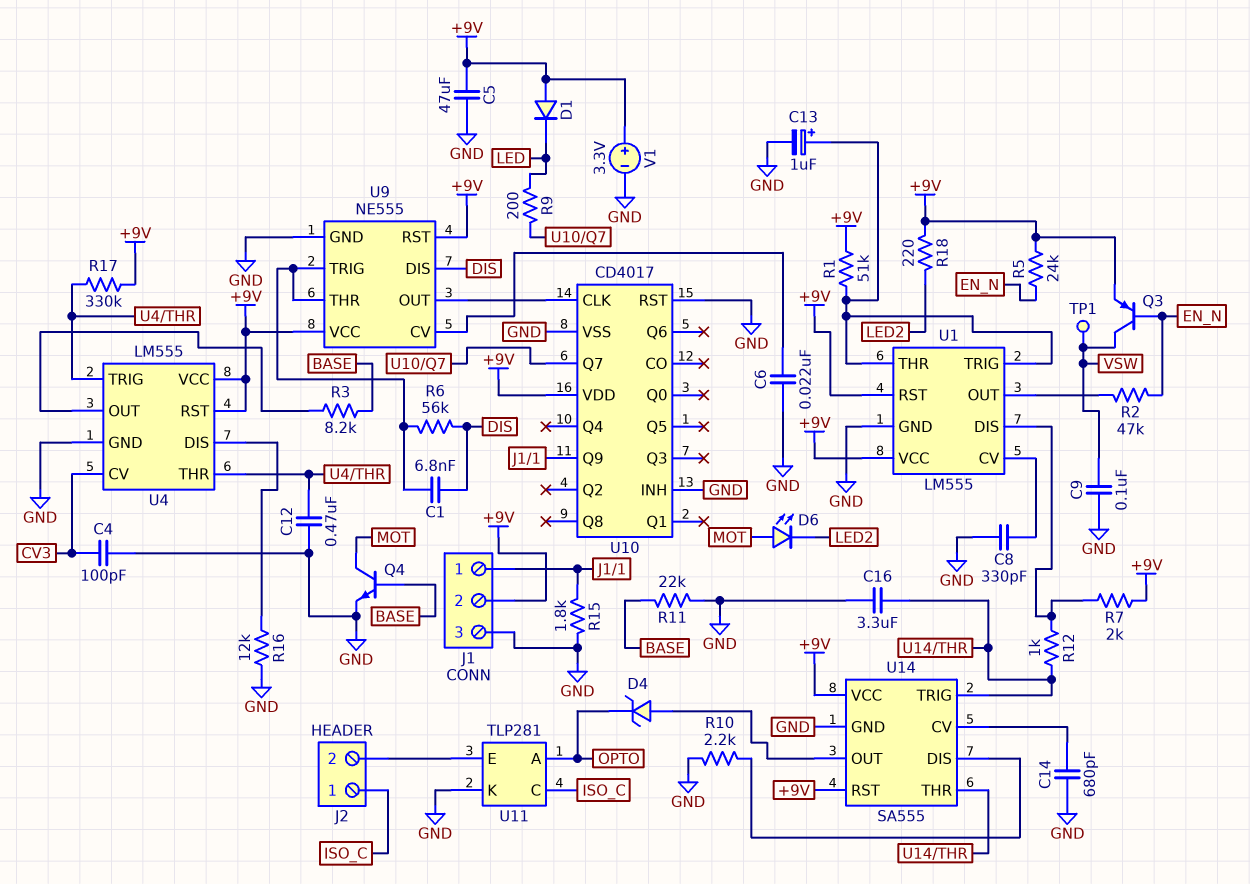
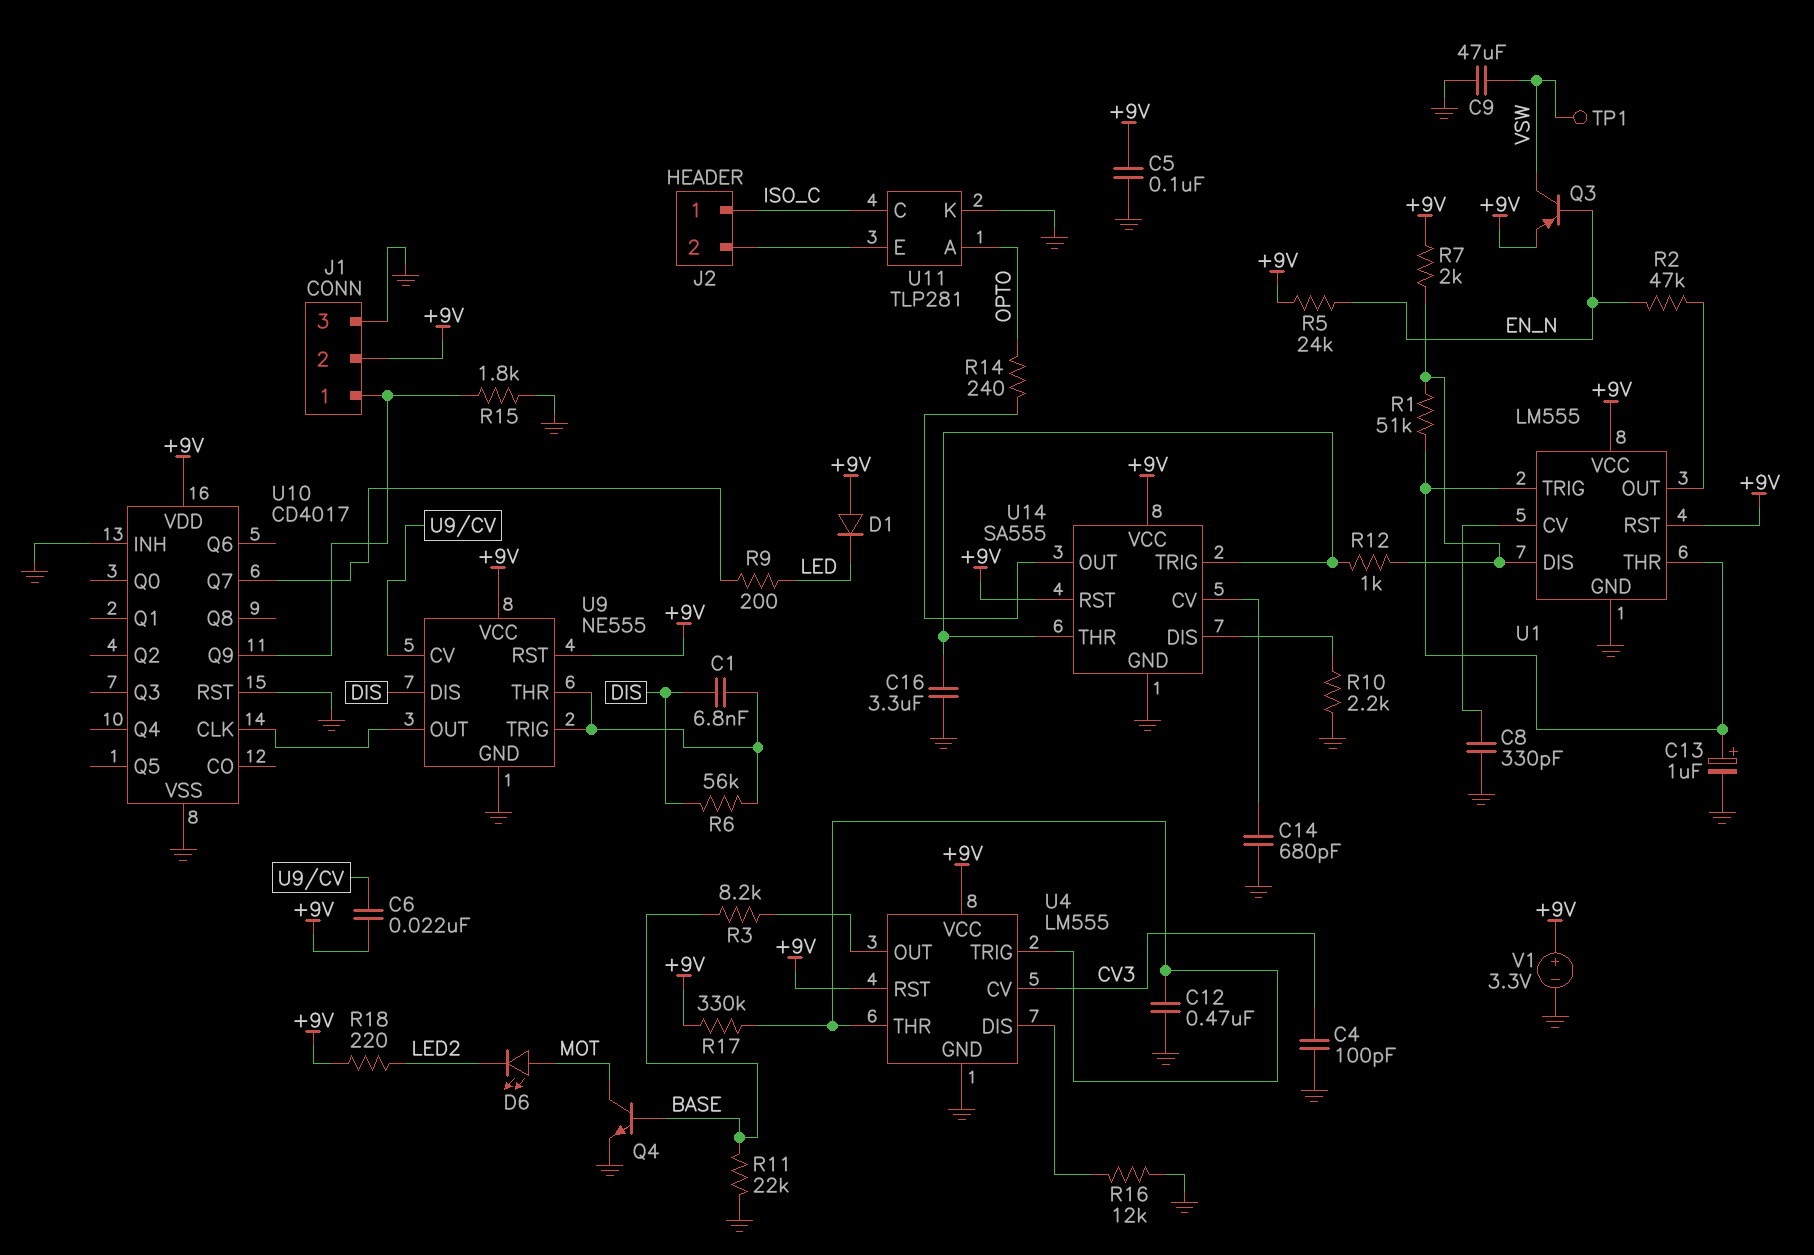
C5: 47uF (+9V, GND) -> 100nF (+9V, GND)
C6: 22nF (GND, U9/CV) -> 22nF (+9V, U9/CV)
C9: 100nF (GND, VSW) -> 47uF (GND, VSW)
D4: zener (A U14/OUT, K OPTO) -> none
R1: 51k (+9V, U1/THR) -> 51k (U1/DIS, U1/THR)
R14: none -> 240 (OPTO, U14/OUT)

